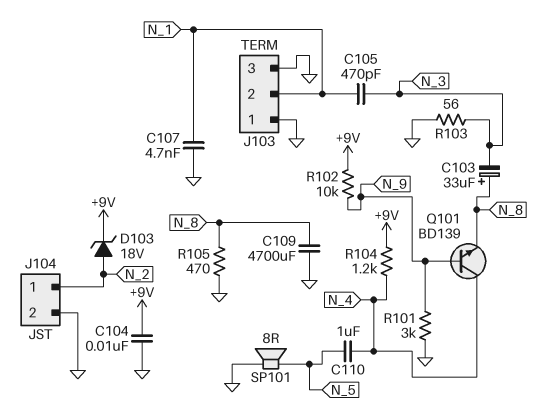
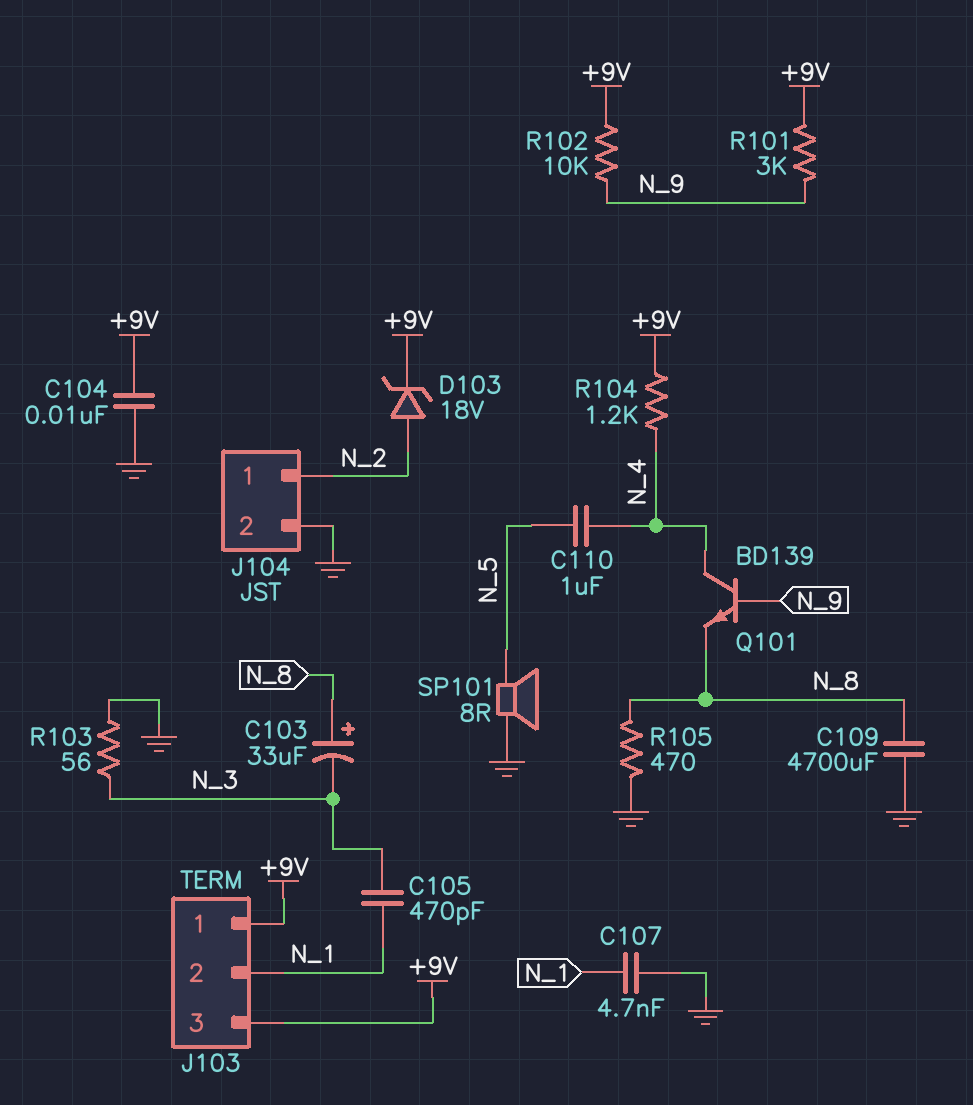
J103 pin 1: GND -> +9V
J103 pin 3: GND -> +9V
R101: 3k (GND, N_9) -> 3k (+9V, N_9)

